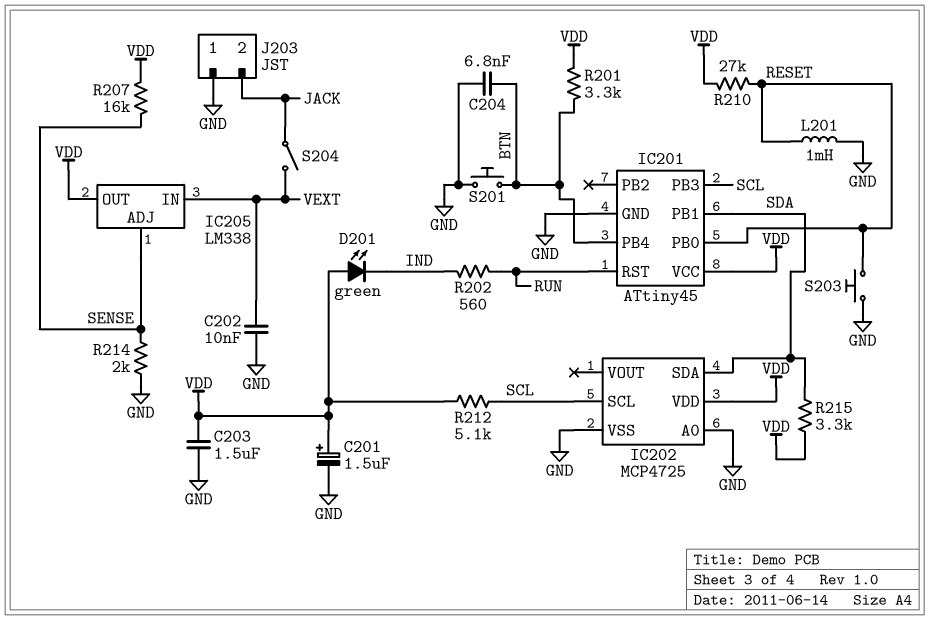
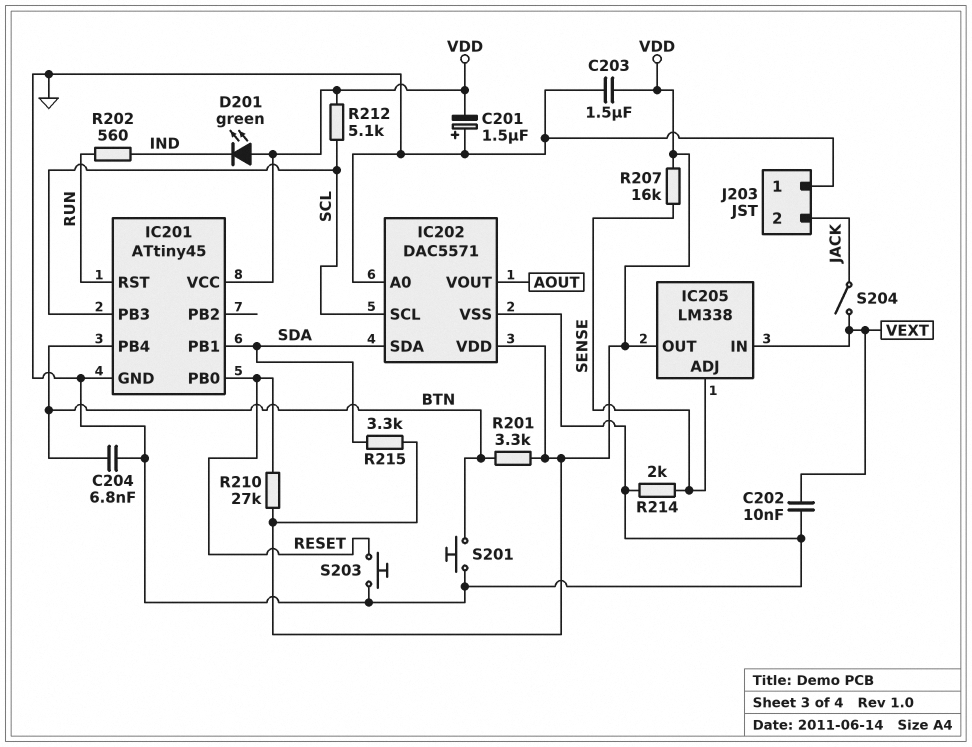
C201: 1.5uF (plus VDD, minus GND) -> 1.5uF (plus GND, minus VDD)
IC202: MCP4725 -> DAC5571
IC202 pin VOUT: none -> AOUT
L201: 1mH (GND, RESET) -> none

